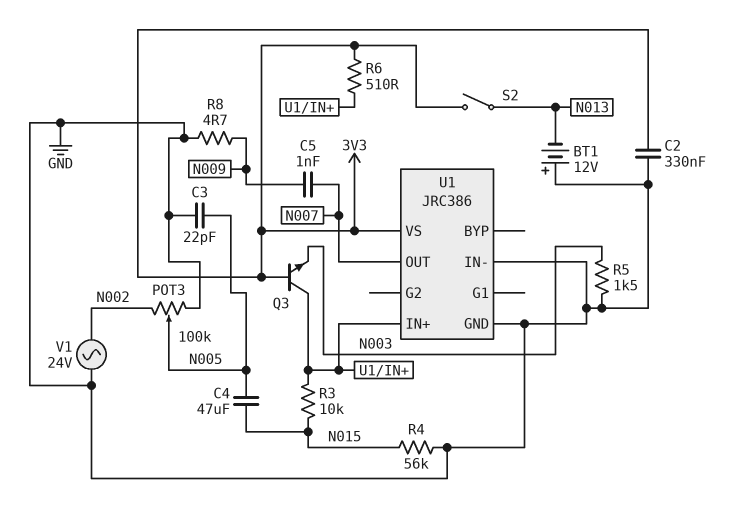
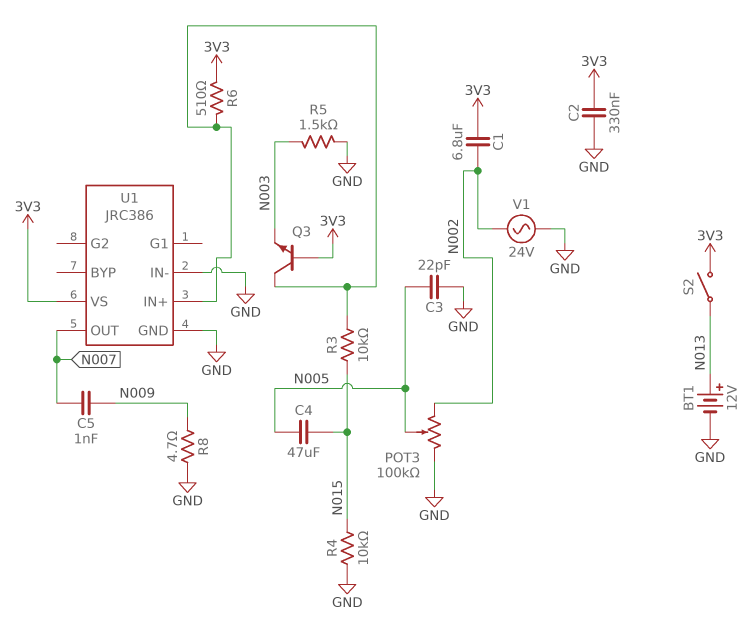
BT1: 12V (plus GND, minus N013) -> 12V (plus N013, minus GND)
C1: none -> 6.8uF (3V3, N002)
R4: 56k (GND, N015) -> 10k (GND, N015)

